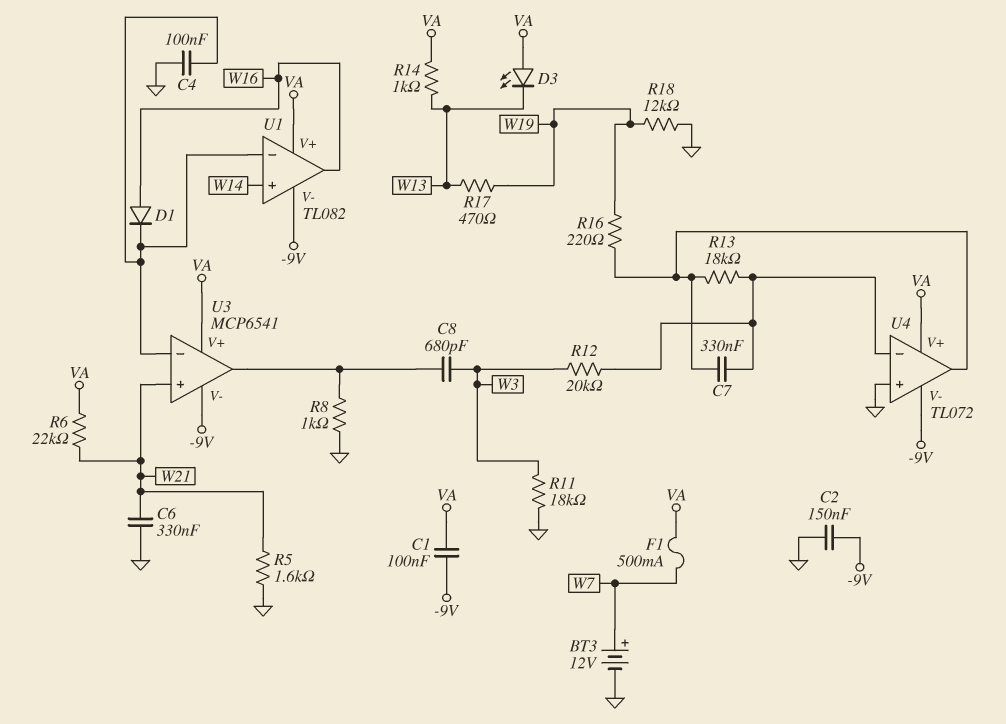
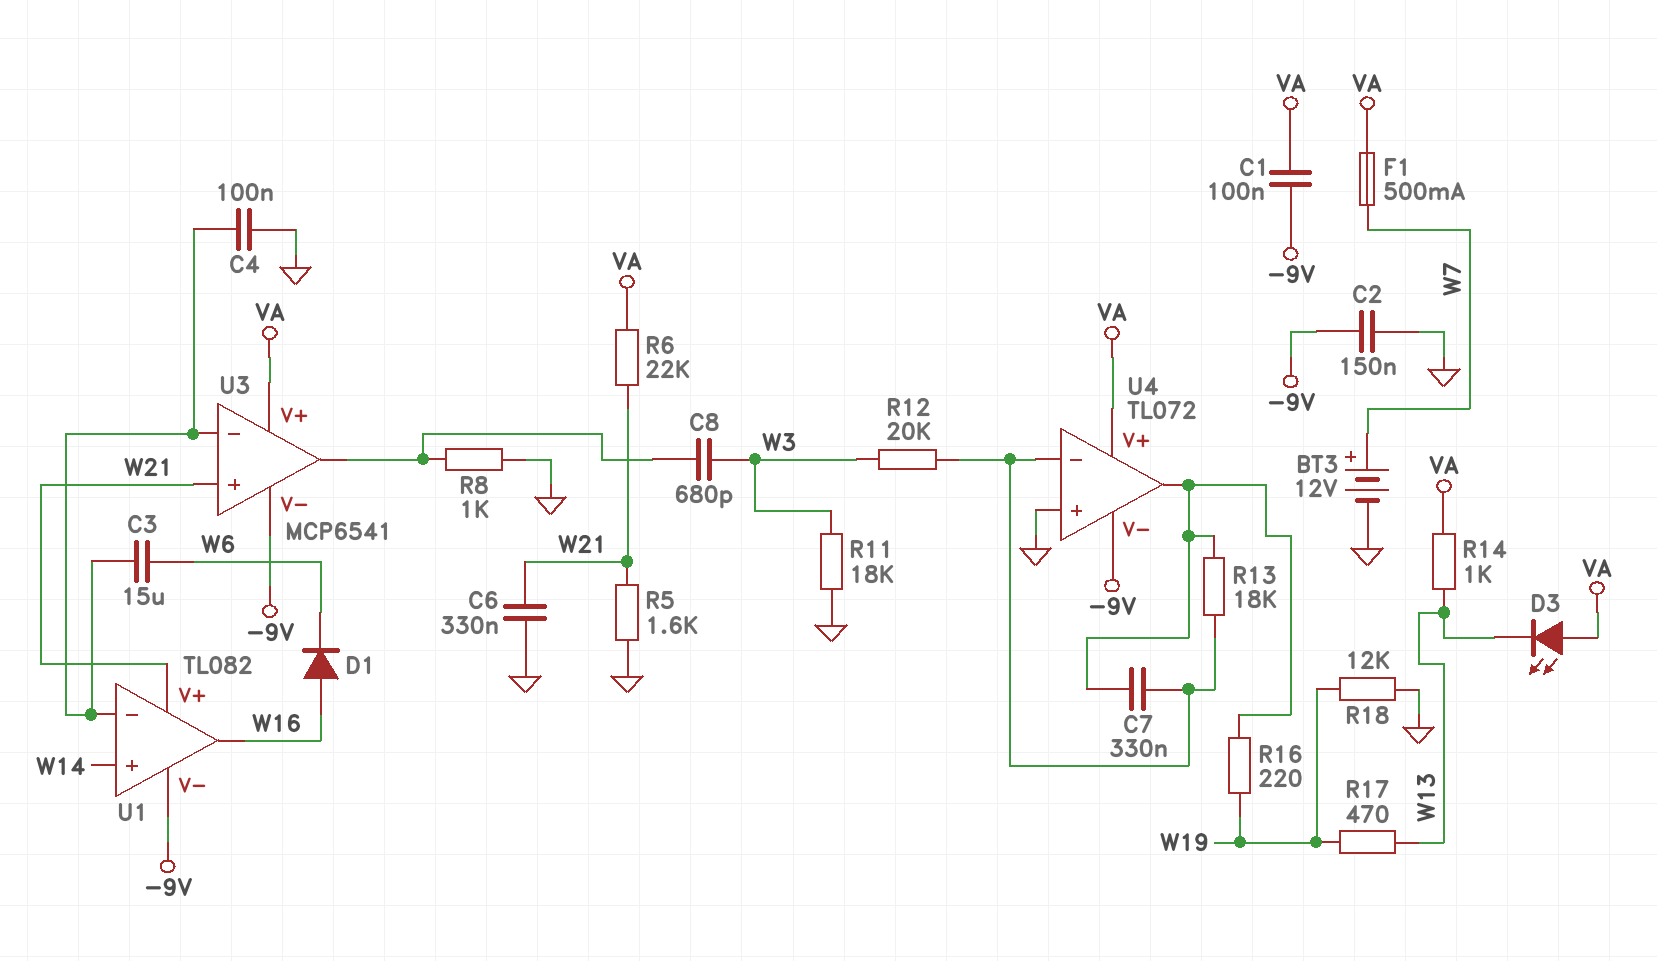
C3: none -> 15uF (U1/in-, W6)
D1: diode (A W16, K U1/in-) -> diode (A W16, K W6)
U1 pin V+: VA -> W21

